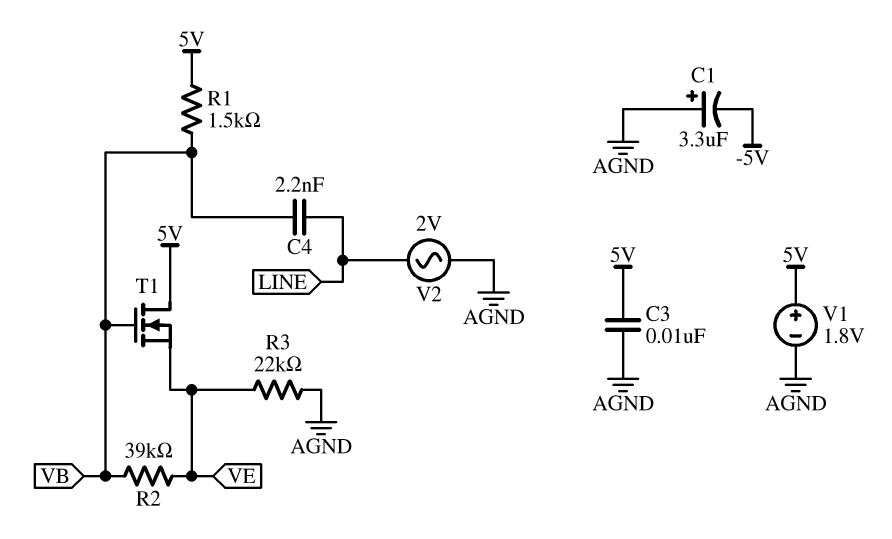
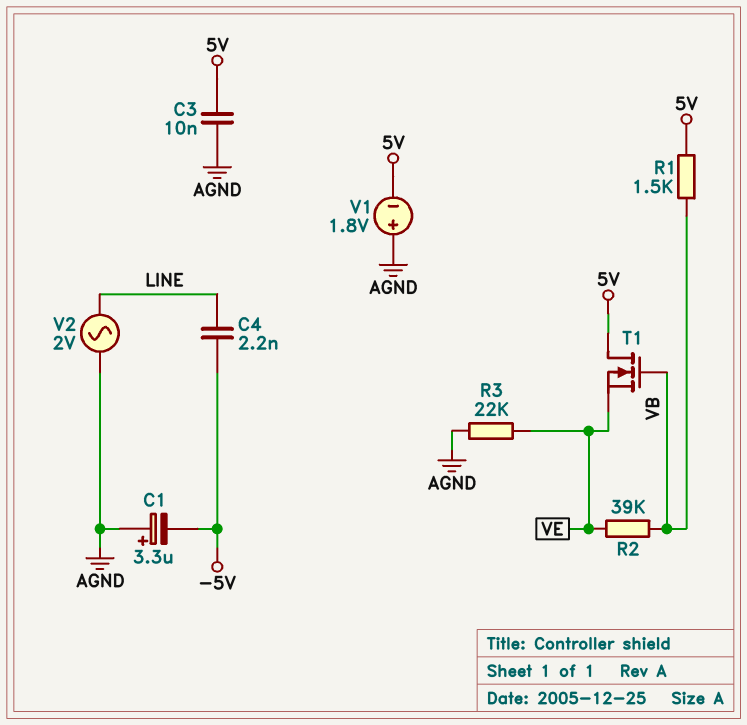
C4: 2.2nF (LINE, VB) -> 2.2nF (-5V, LINE)
V1: 1.8V (plus 5V, minus AGND) -> 1.8V (plus AGND, minus 5V)

